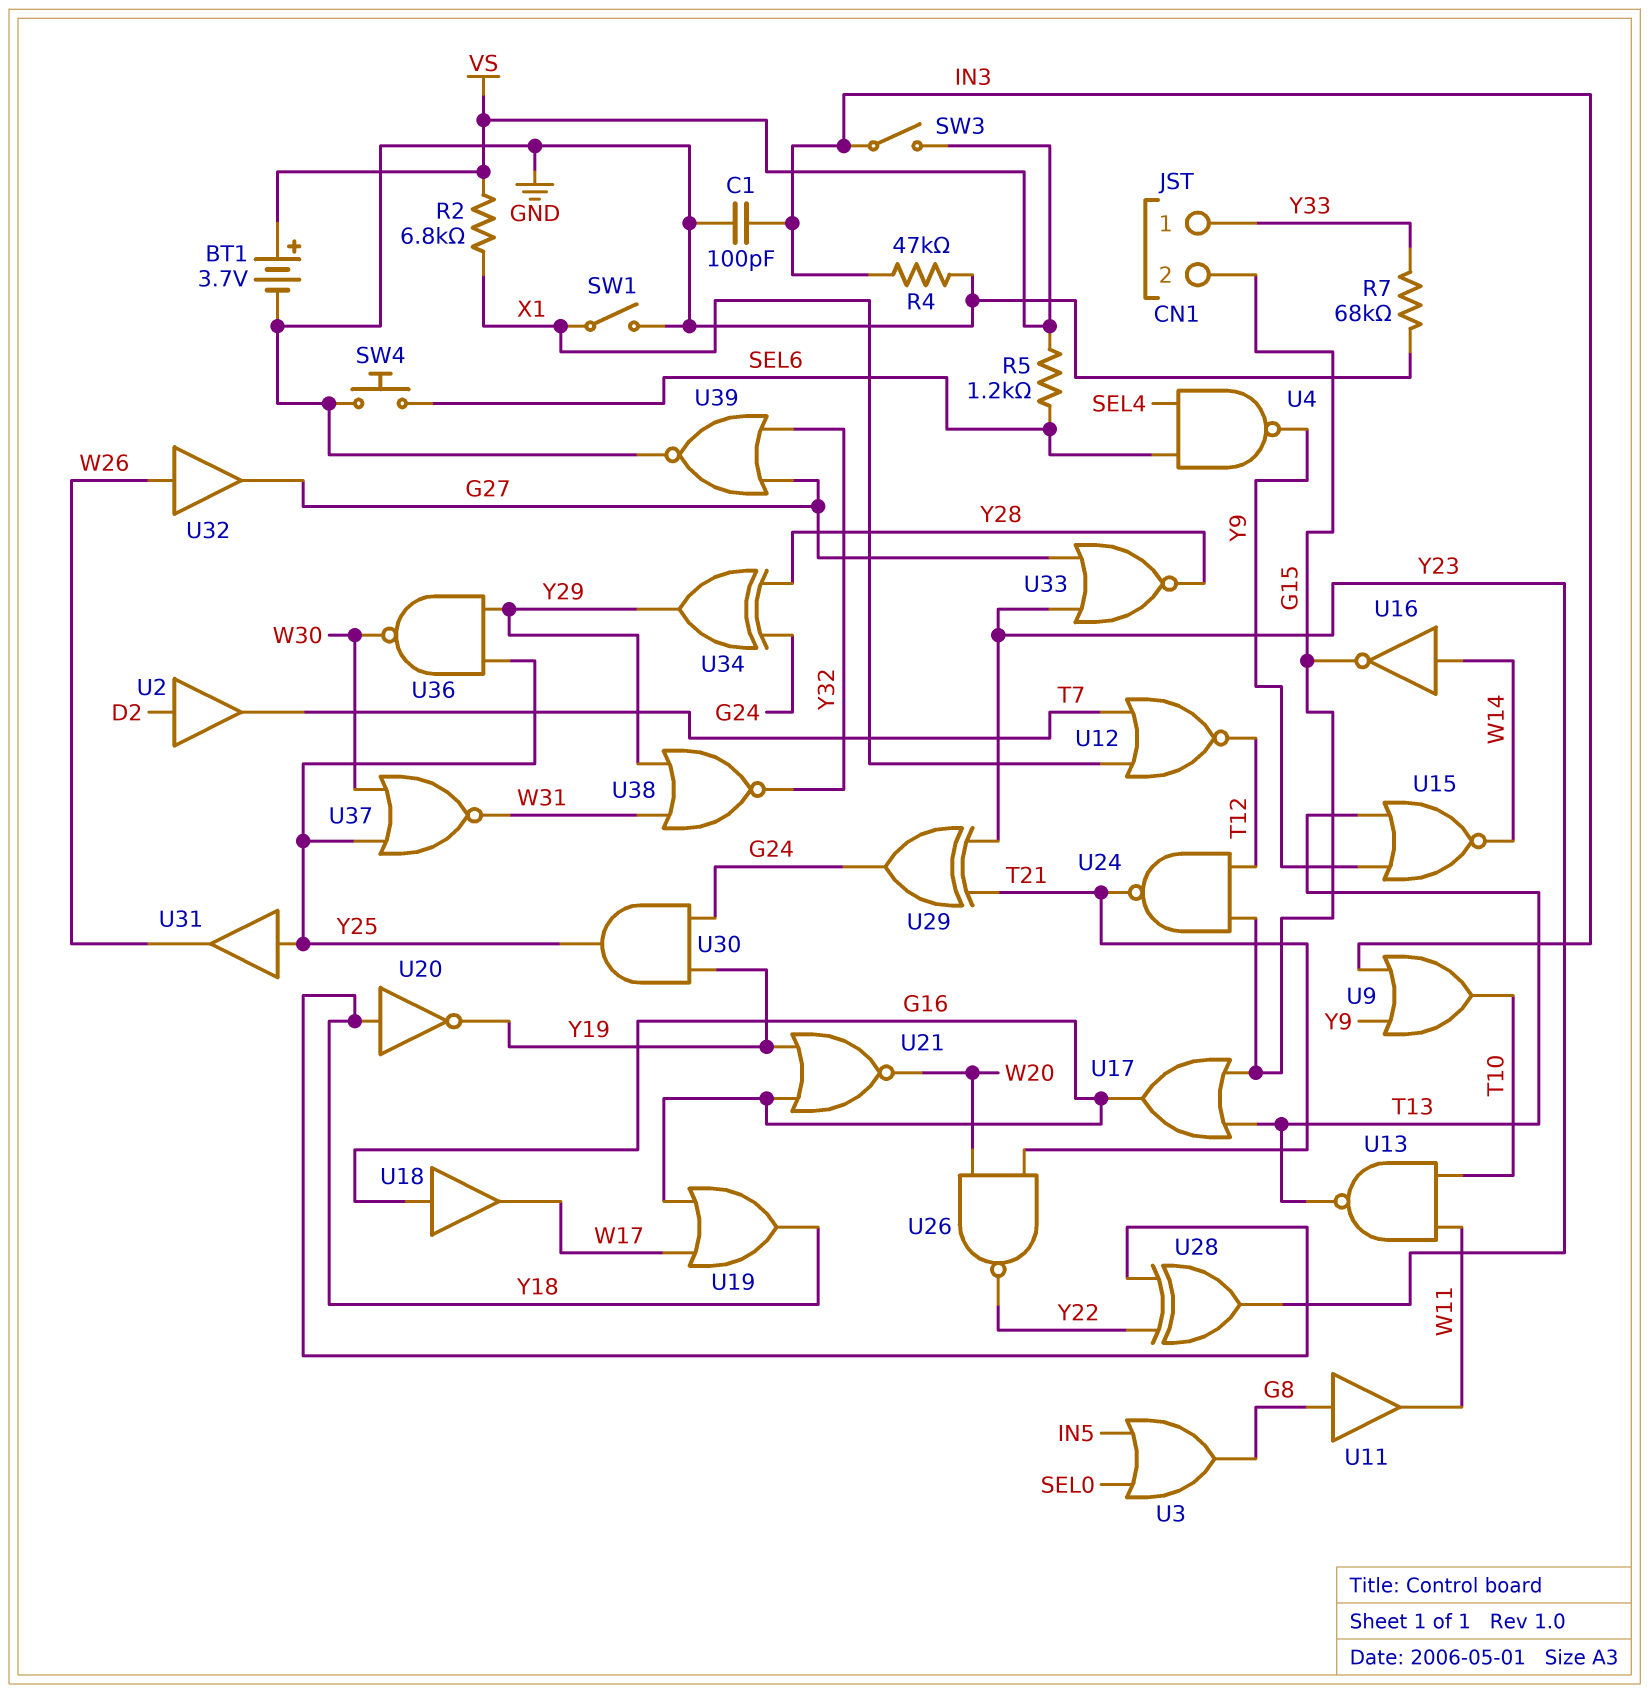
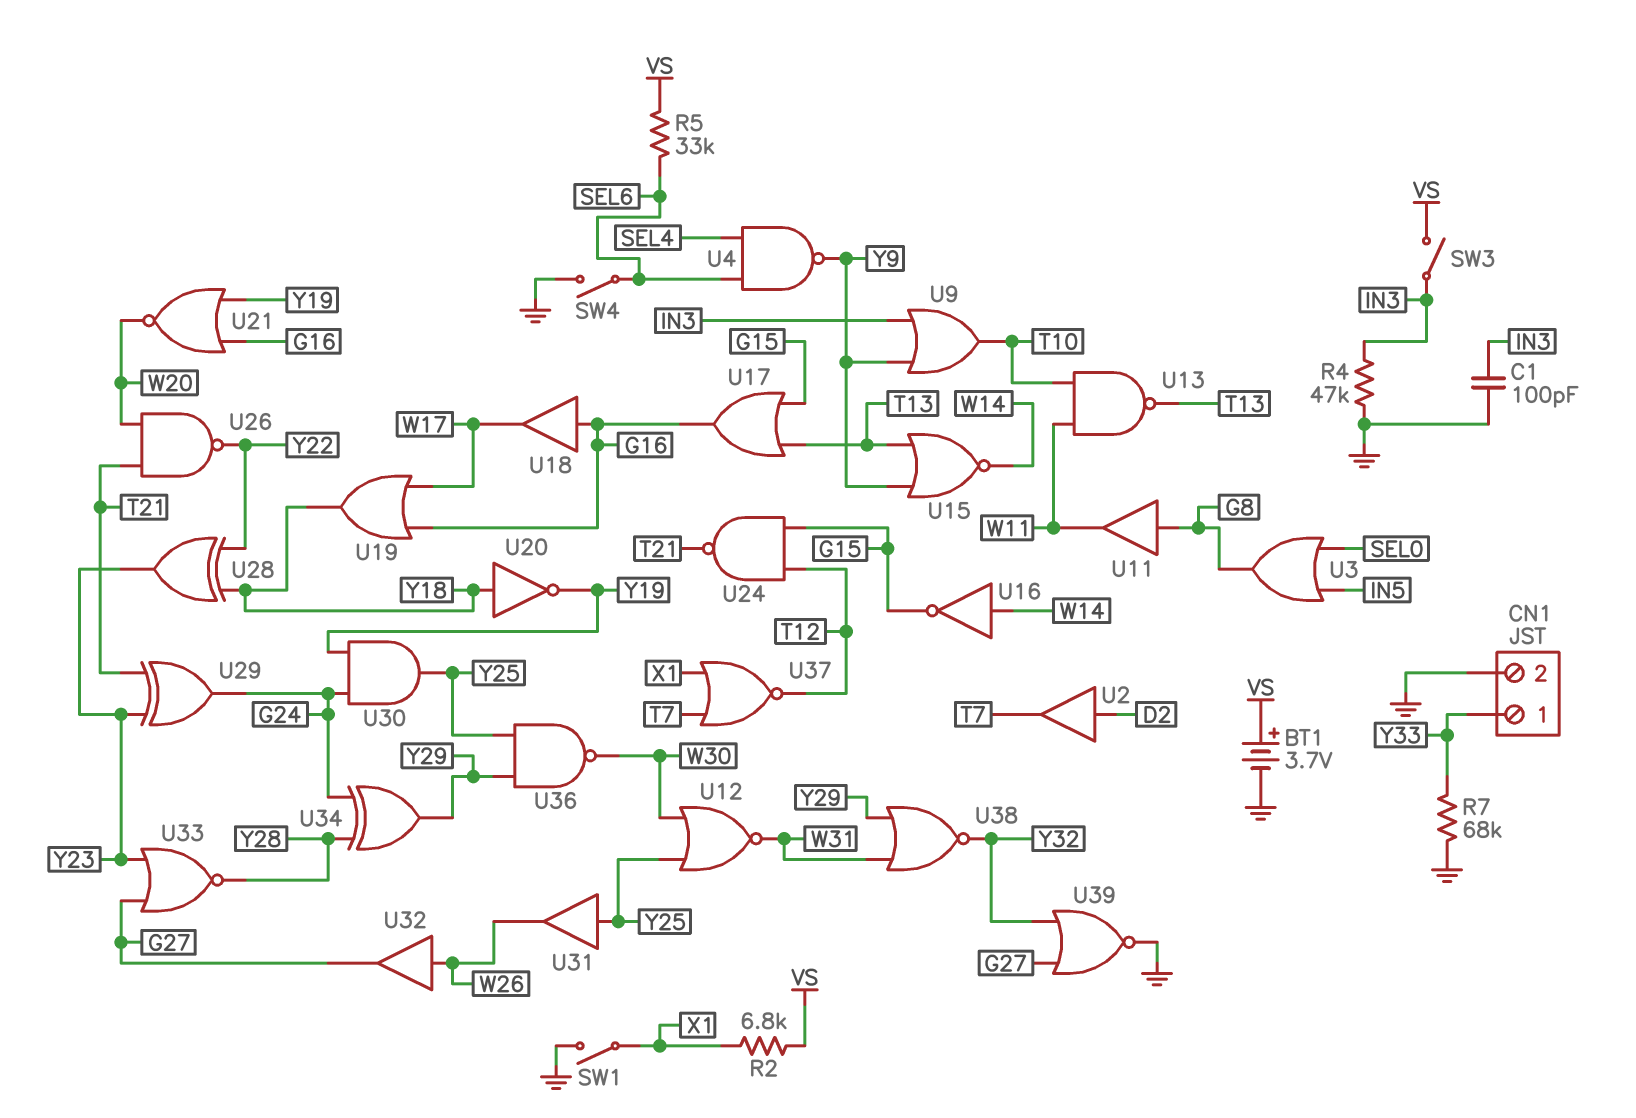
CN1 pin 2: G15 -> GND
R5: 1.2k (SEL6, VS) -> 33k (SEL6, VS)
SW4: button (GND, SEL6) -> switch (GND, SEL6)
U12: NOR (in T7, in X1, out T12) -> NOR (in W30, in Y25, out W31)
U37: NOR (in W30, in Y25, out W31) -> NOR (in T7, in X1, out T12)

